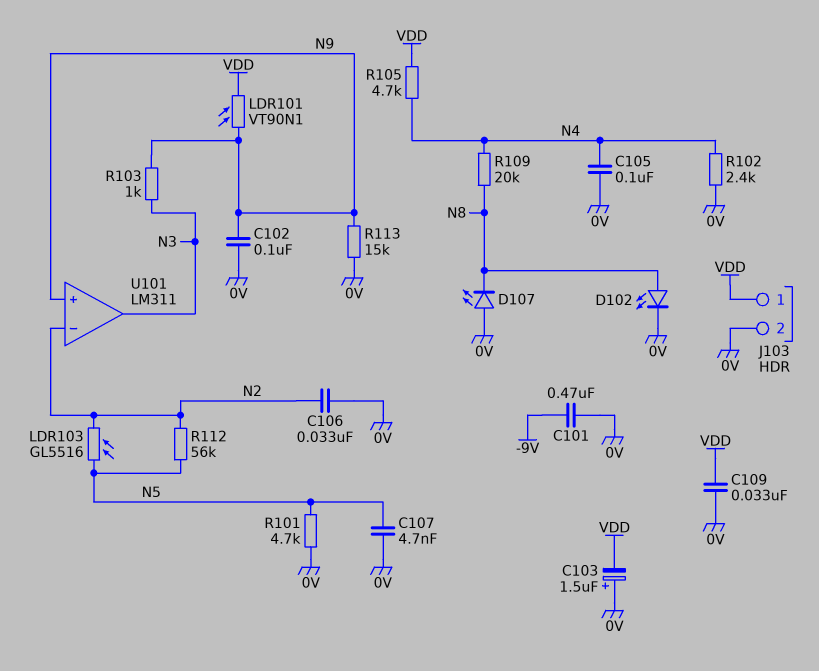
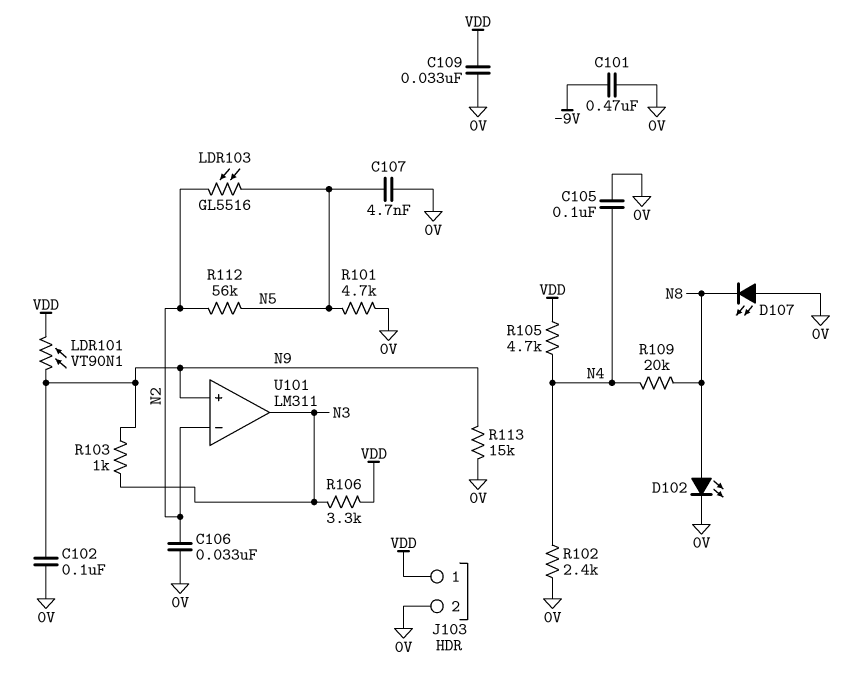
C103: 1.5uF (plus 0V, minus VDD) -> none
R106: none -> 3.3k (N3, VDD)

